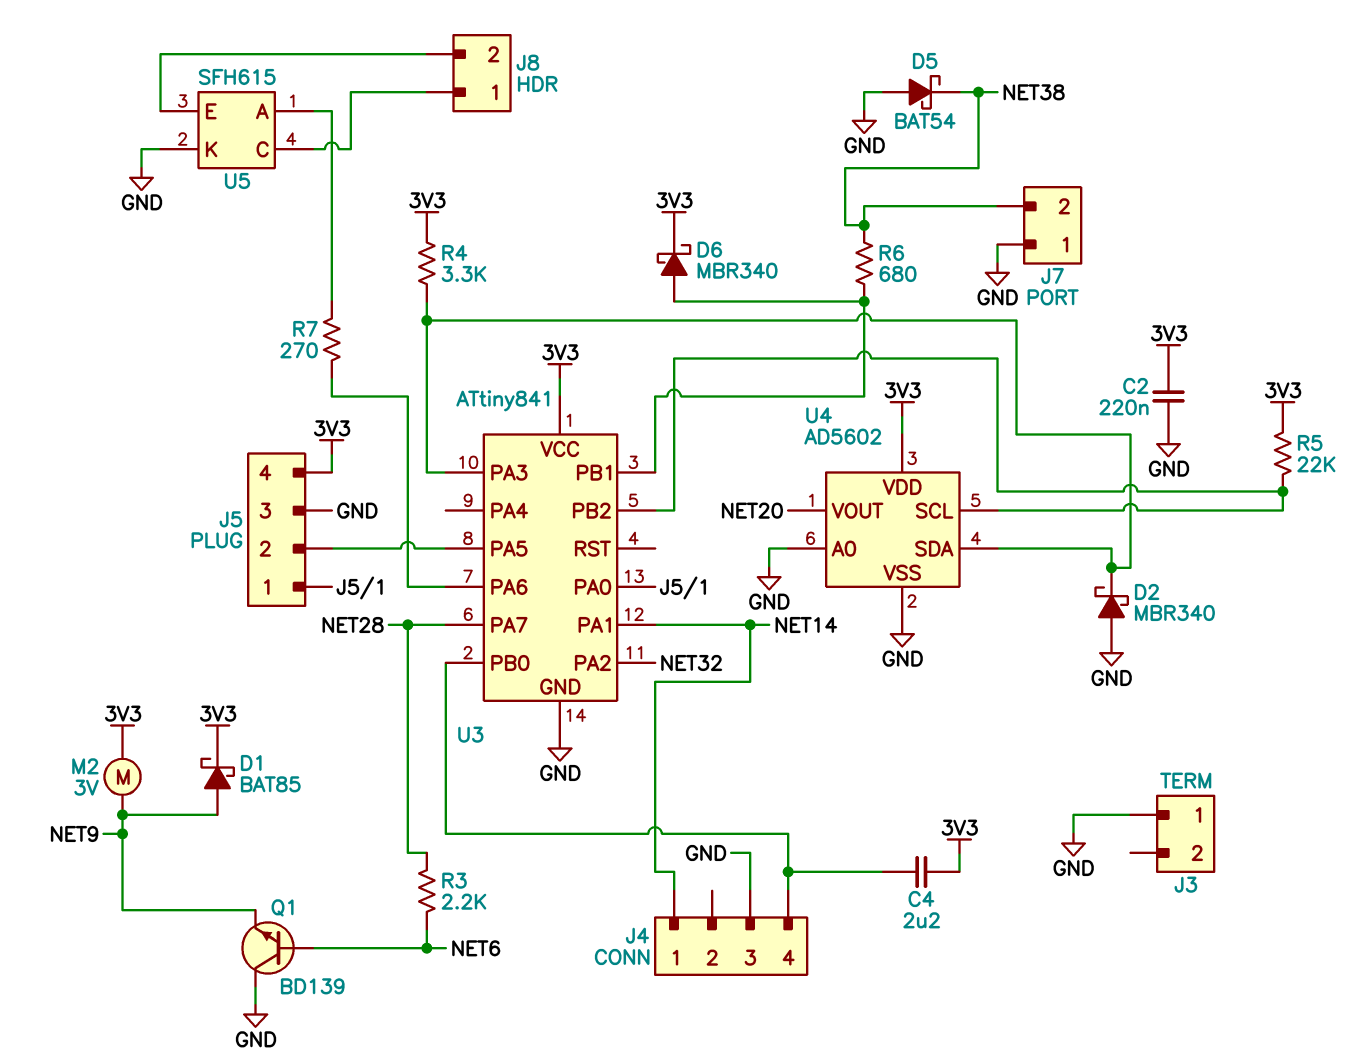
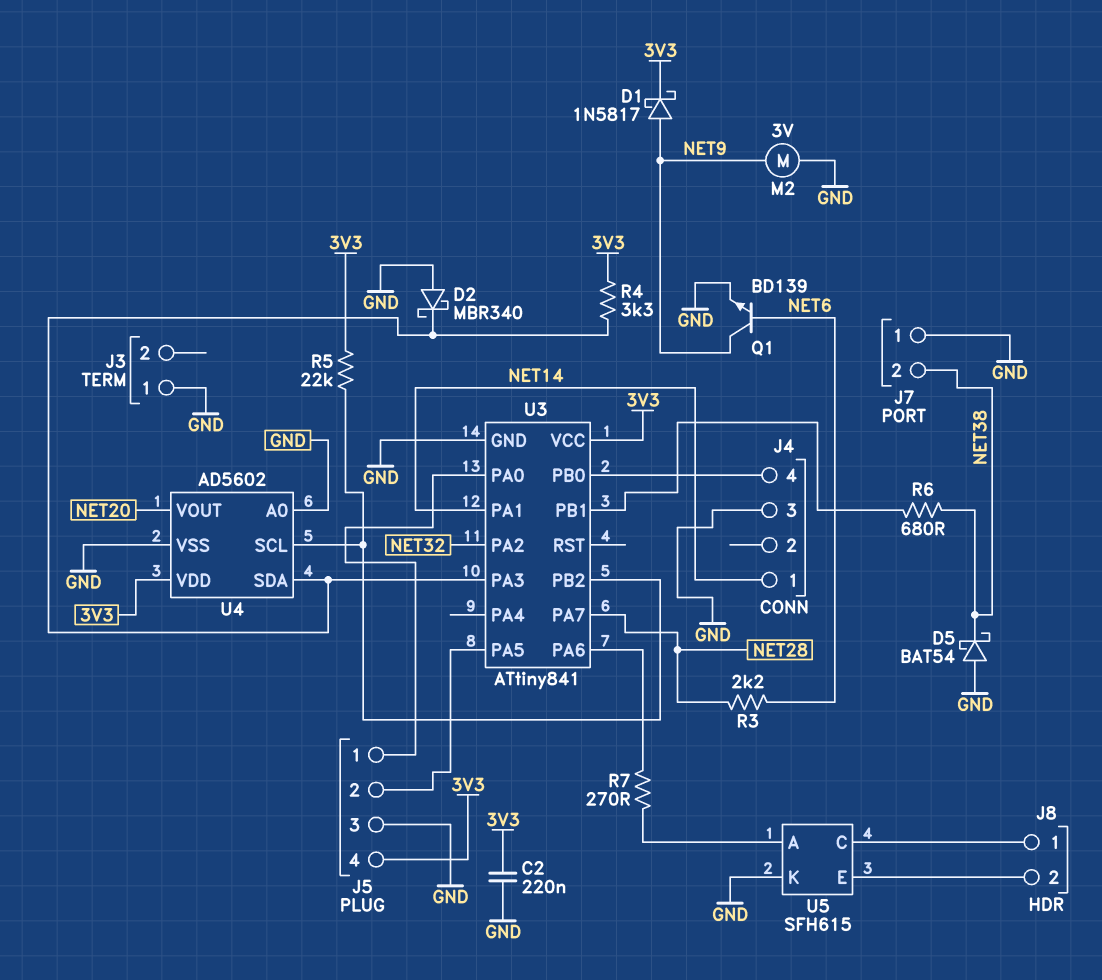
C4: 2.2uF (3V3, J4/4) -> none
D1: schottky BAT85 (A NET9, K 3V3) -> schottky 1N5817 (A NET9, K 3V3)
D6: schottky MBR340 (A U3/PB1, K 3V3) -> none
M2: motor 3V (3V3, NET9) -> motor 3V (GND, NET9)
Q1: NPN BD139 (B NET6, C GND, E NET9) -> NPN BD139 (B NET6, C NET9, E GND)

